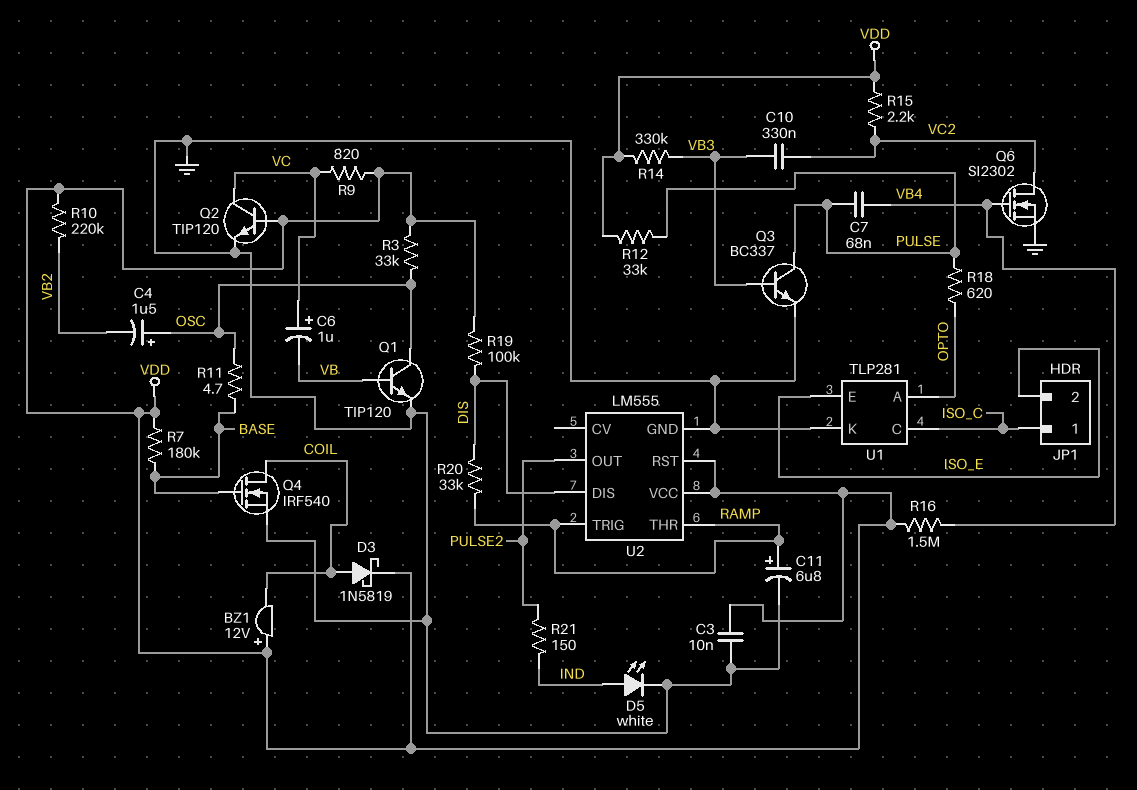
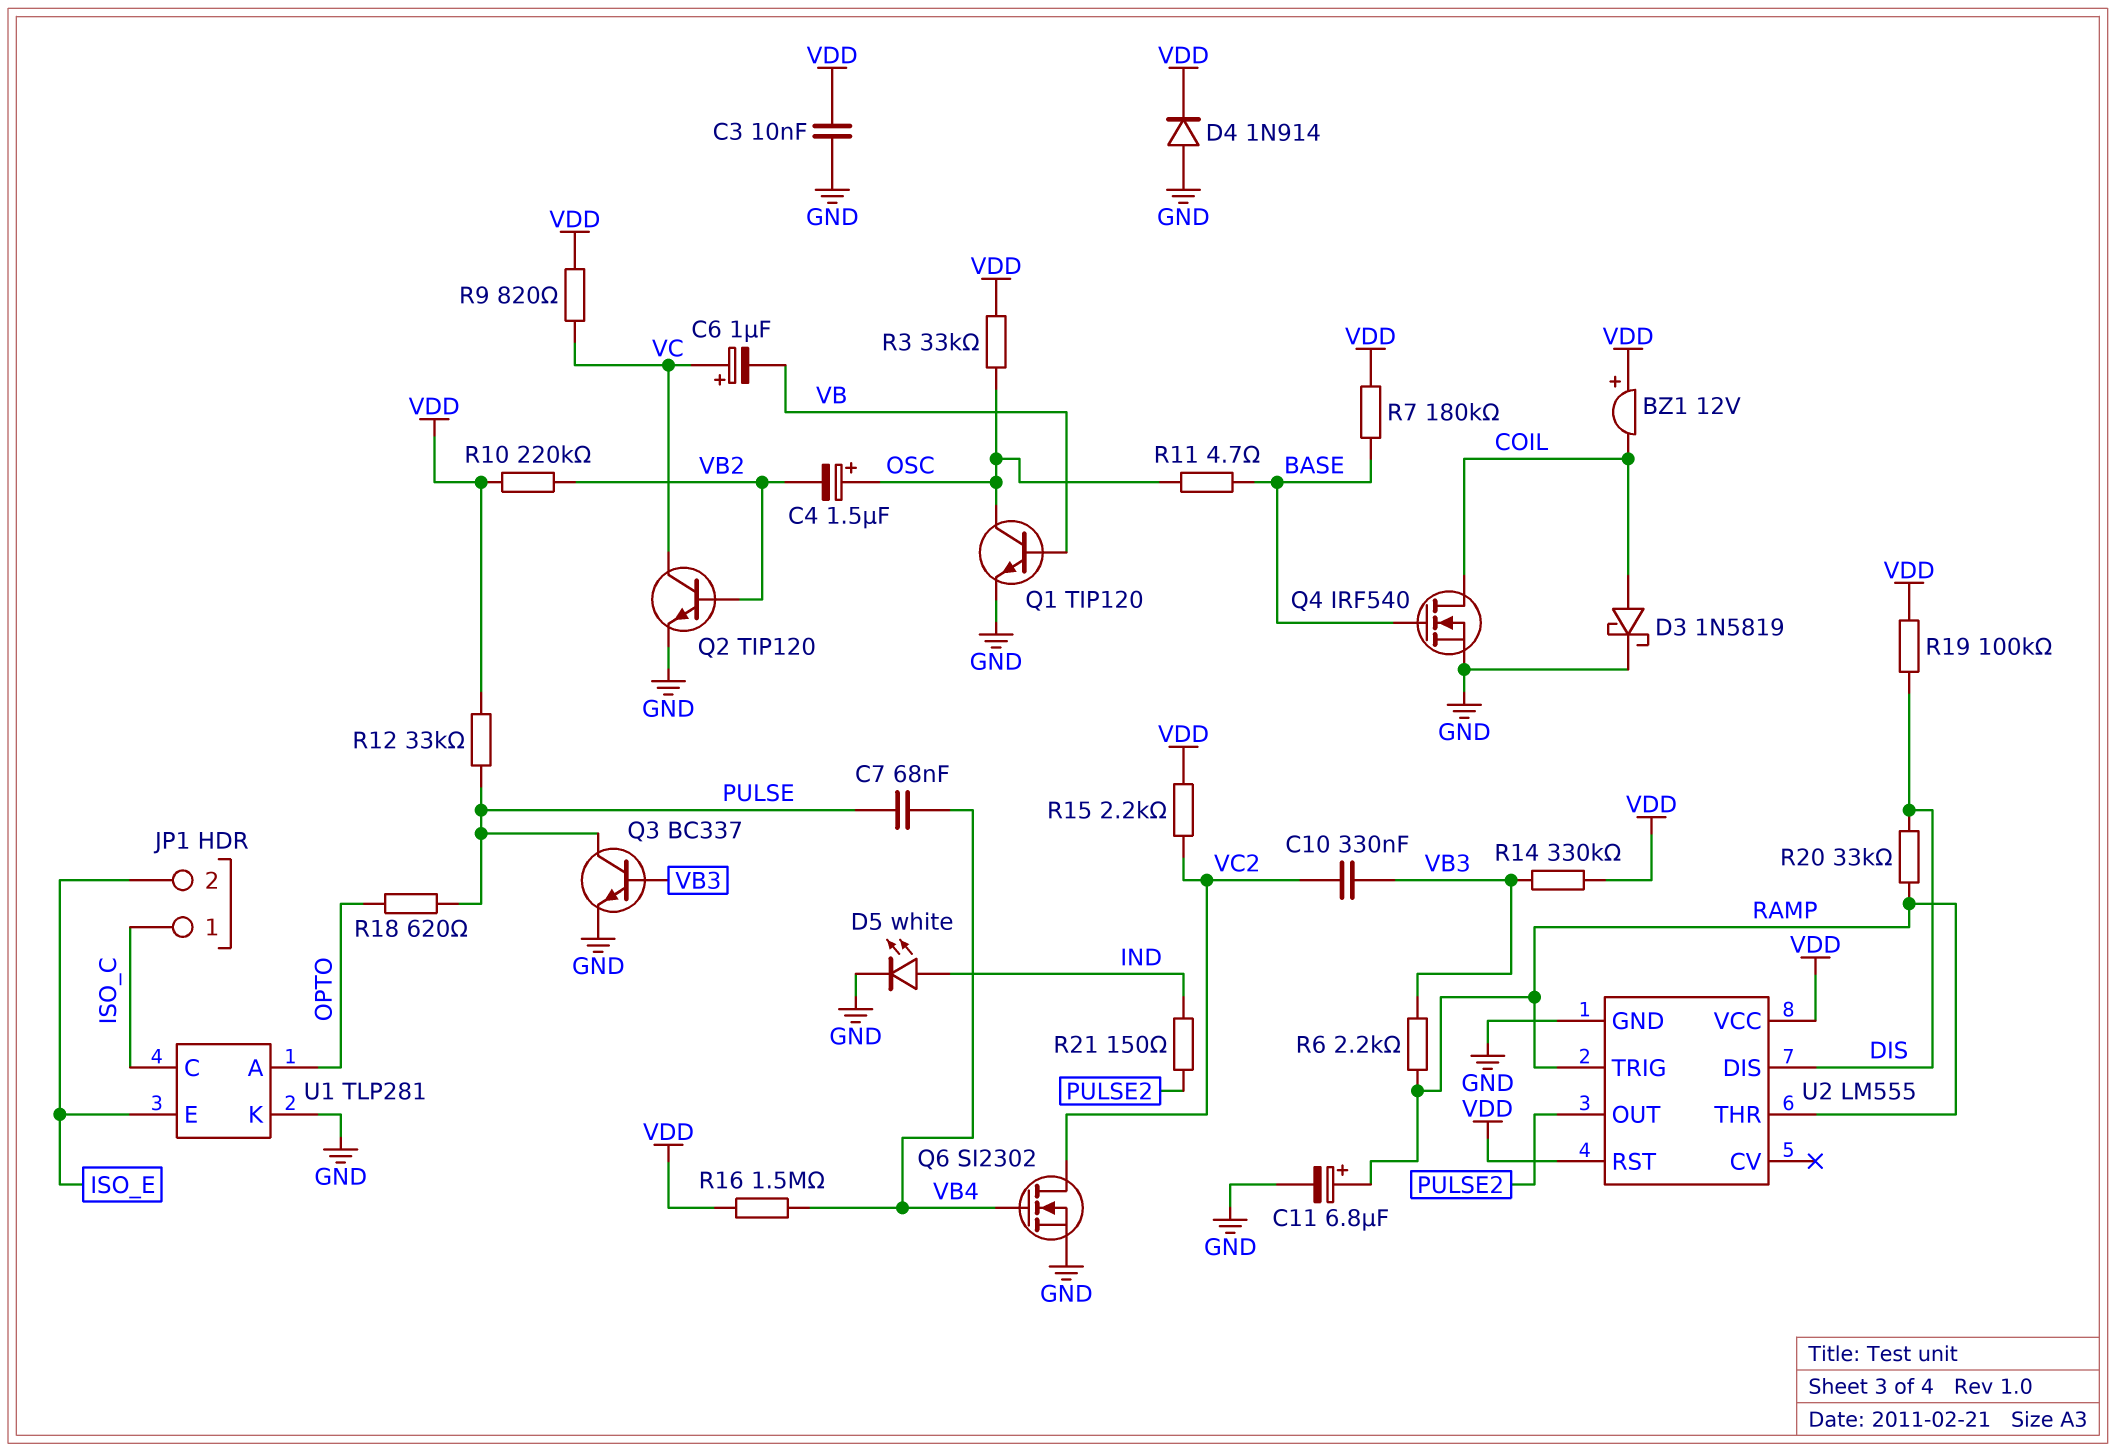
D3: schottky 1N5819 (A COIL, K VDD) -> schottky 1N5819 (A COIL, K GND)
D4: none -> diode 1N914 (A GND, K VDD)
Q2: NPN TIP120 (B VDD, C VC, E GND) -> NPN TIP120 (B VB2, C VC, E GND)
R6: none -> 2.2k (RAMP, VB3)

